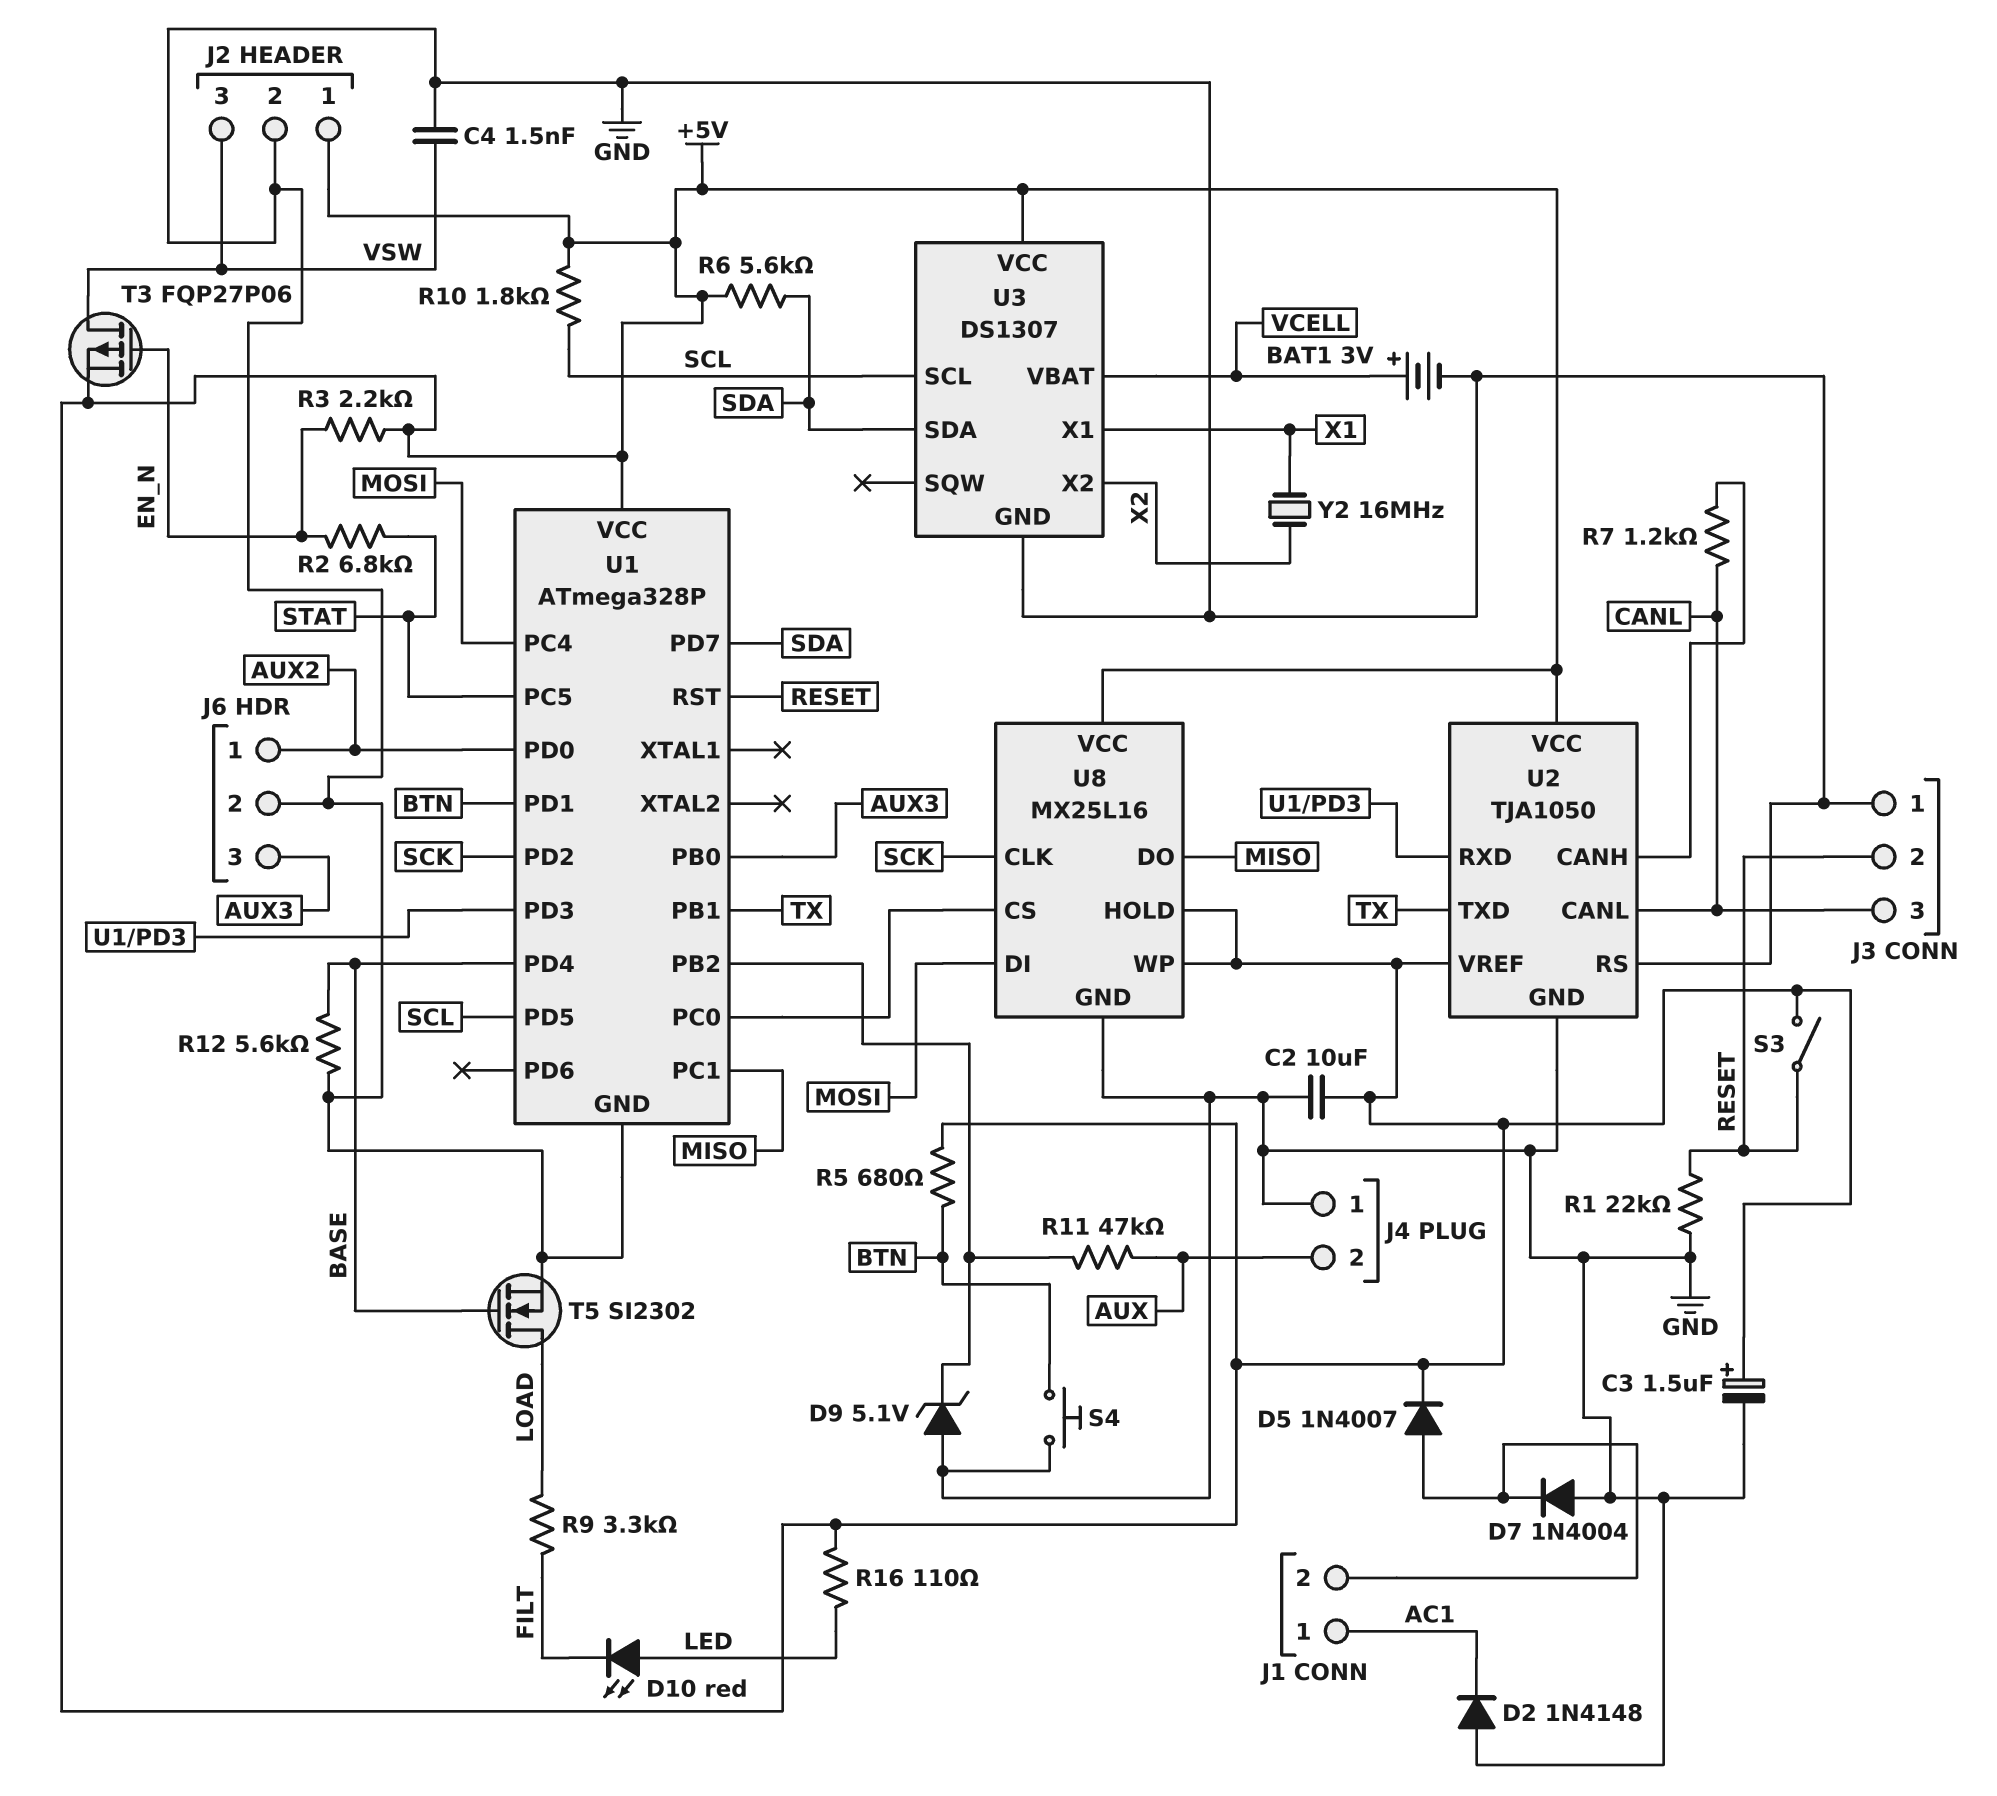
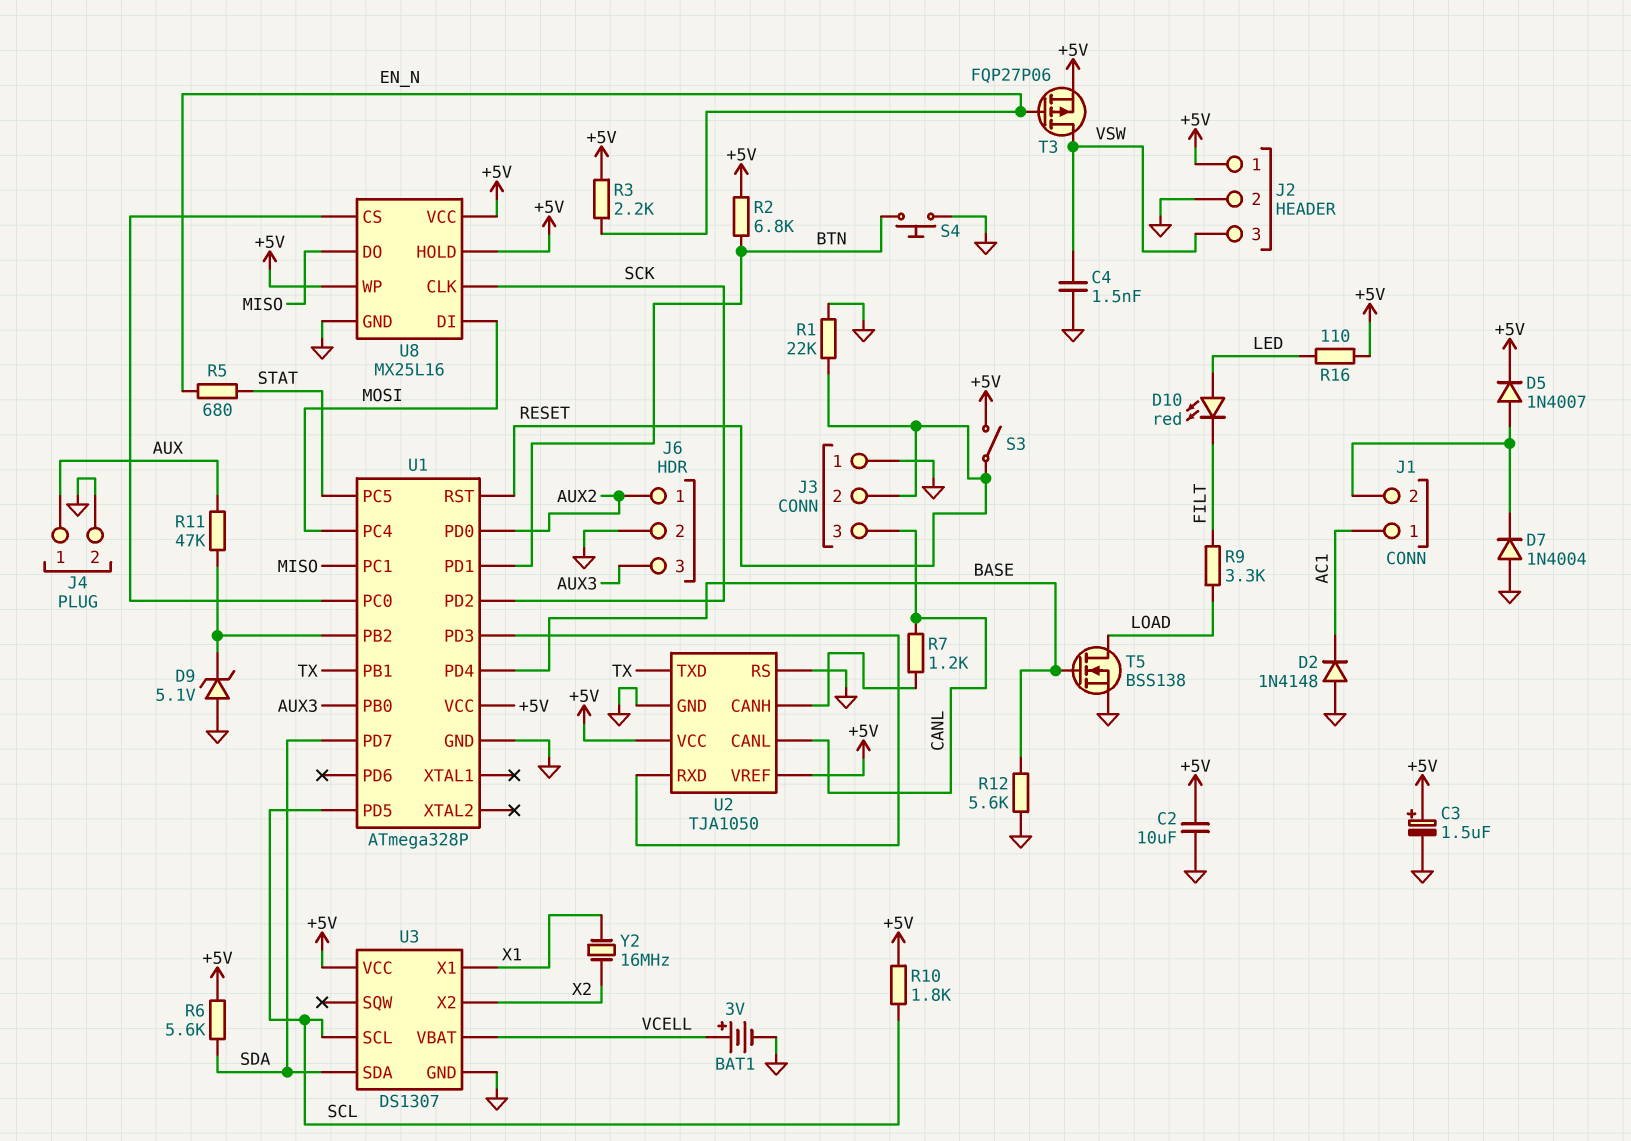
J4 pin 1: GND -> AUX
J4 pin 2: AUX -> GND
R2: 6.8k (EN_N, STAT) -> 6.8k (+5V, BTN)
R5: 680 (+5V, BTN) -> 680 (EN_N, STAT)
T5: NMOS SI2302 (G BASE, D LOAD, S GND) -> NMOS BSS138 (G BASE, D LOAD, S GND)

